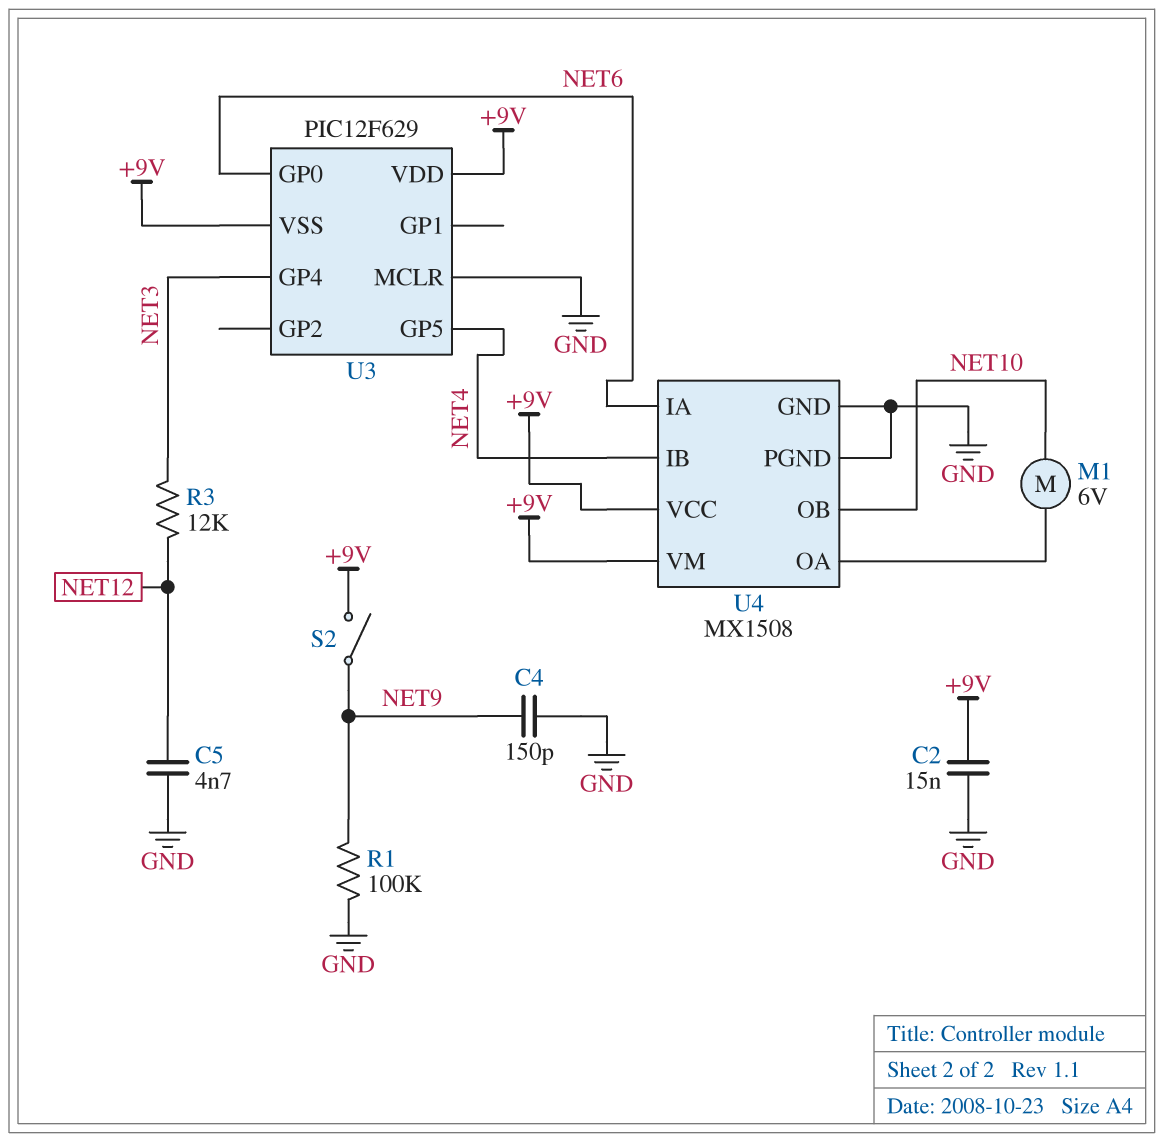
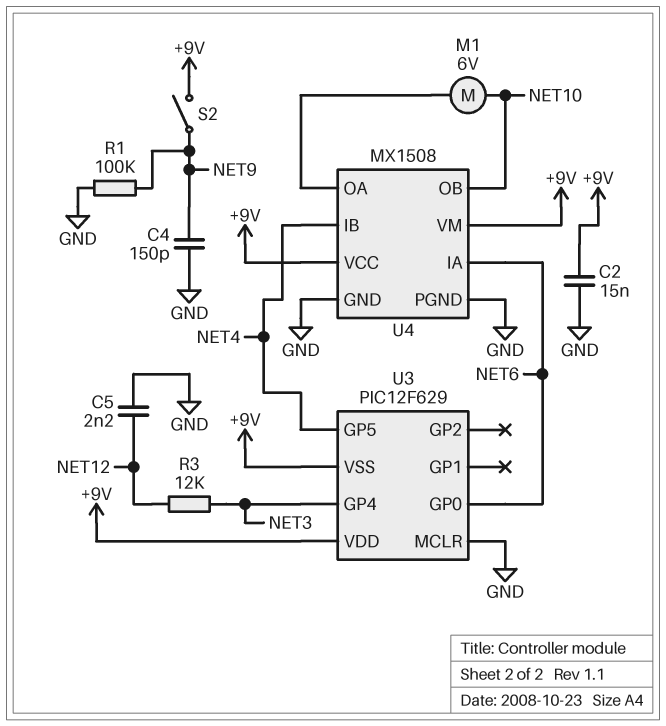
C5: 4.7nF (GND, NET12) -> 2.2nF (GND, NET12)

